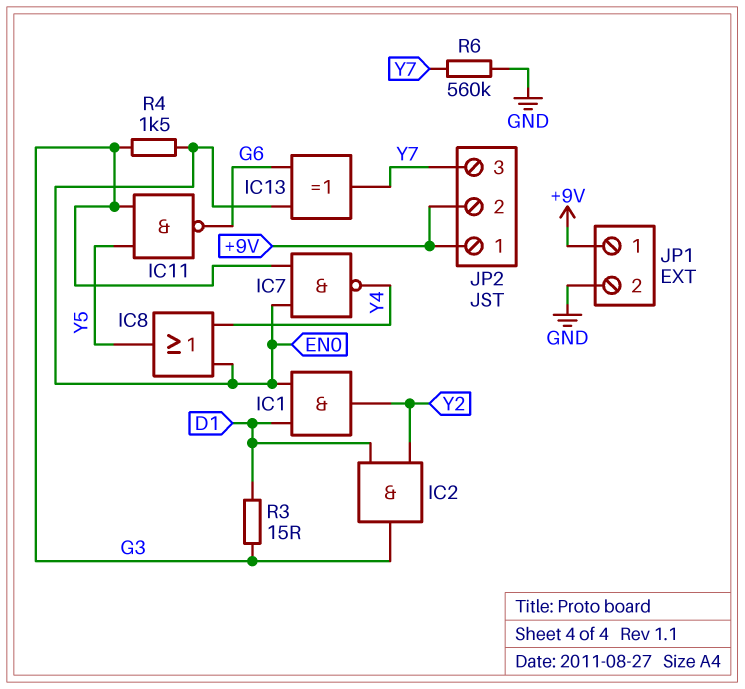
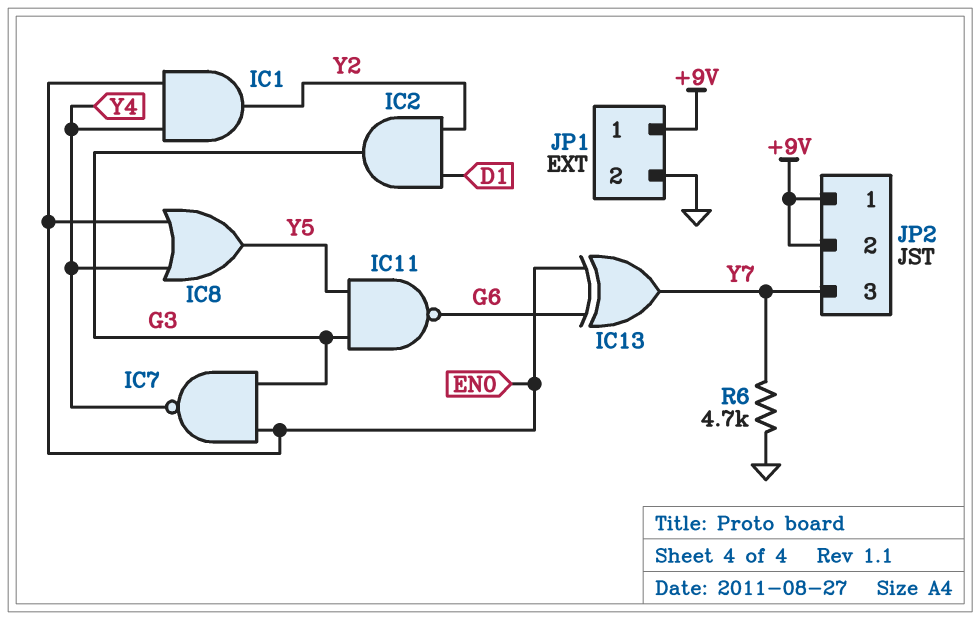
IC1: AND (in D1, in EN0, out Y2) -> AND (in EN0, in Y4, out Y2)
R3: 15 (D1, G3) -> none
R4: 1.5k (EN0, G3) -> none
R6: 560k (GND, Y7) -> 4.7k (GND, Y7)

